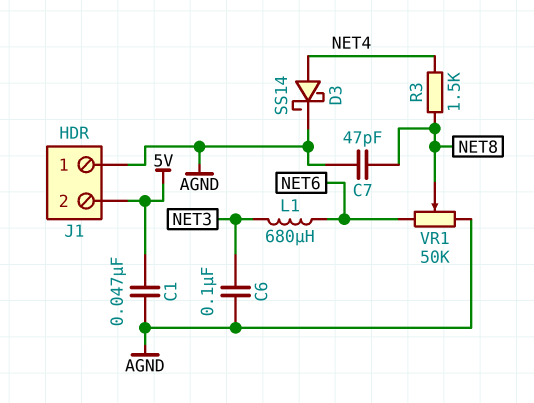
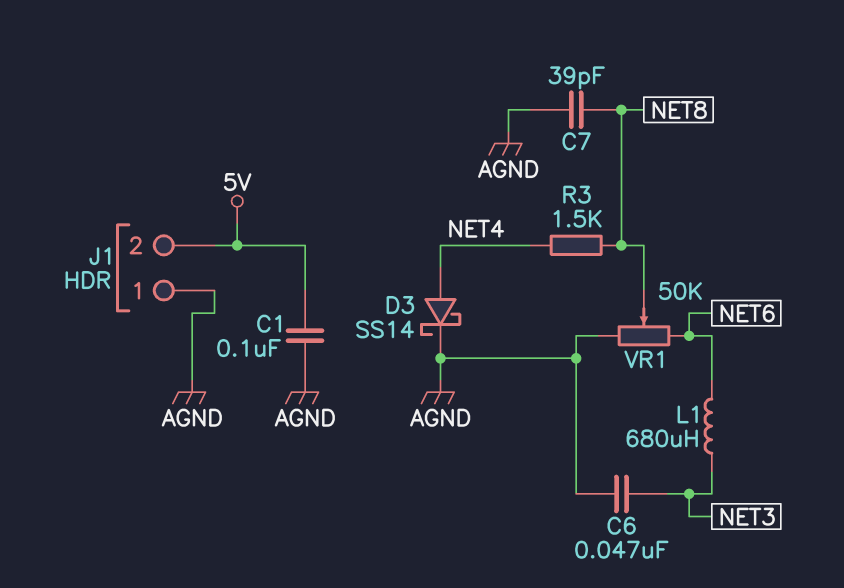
C1: 47nF (5V, AGND) -> 100nF (5V, AGND)
C6: 100nF (AGND, NET3) -> 47nF (AGND, NET3)
C7: 47pF (AGND, NET8) -> 39pF (AGND, NET8)

